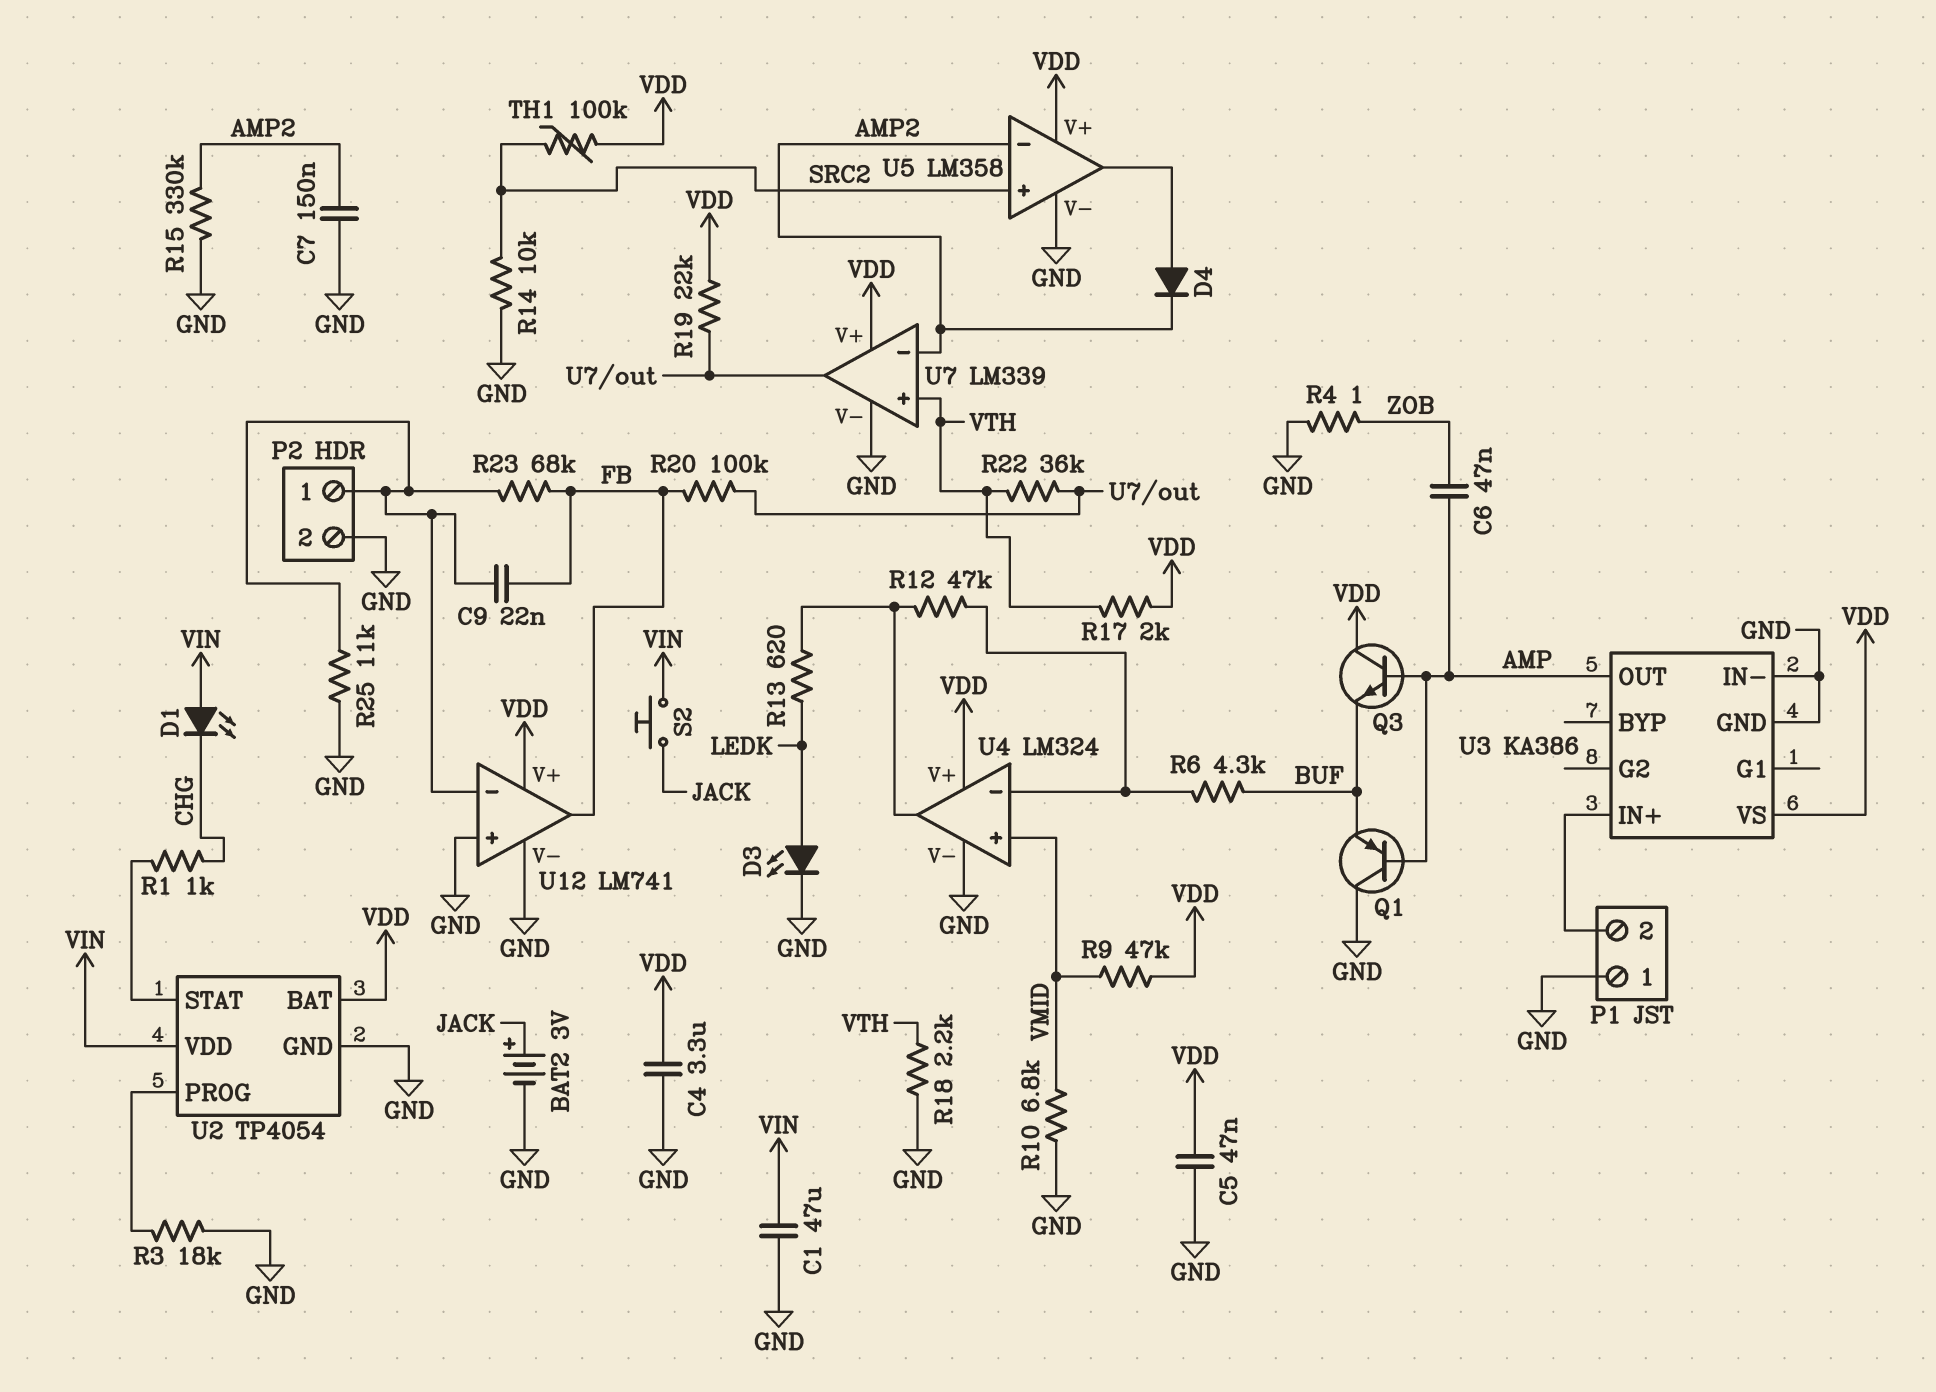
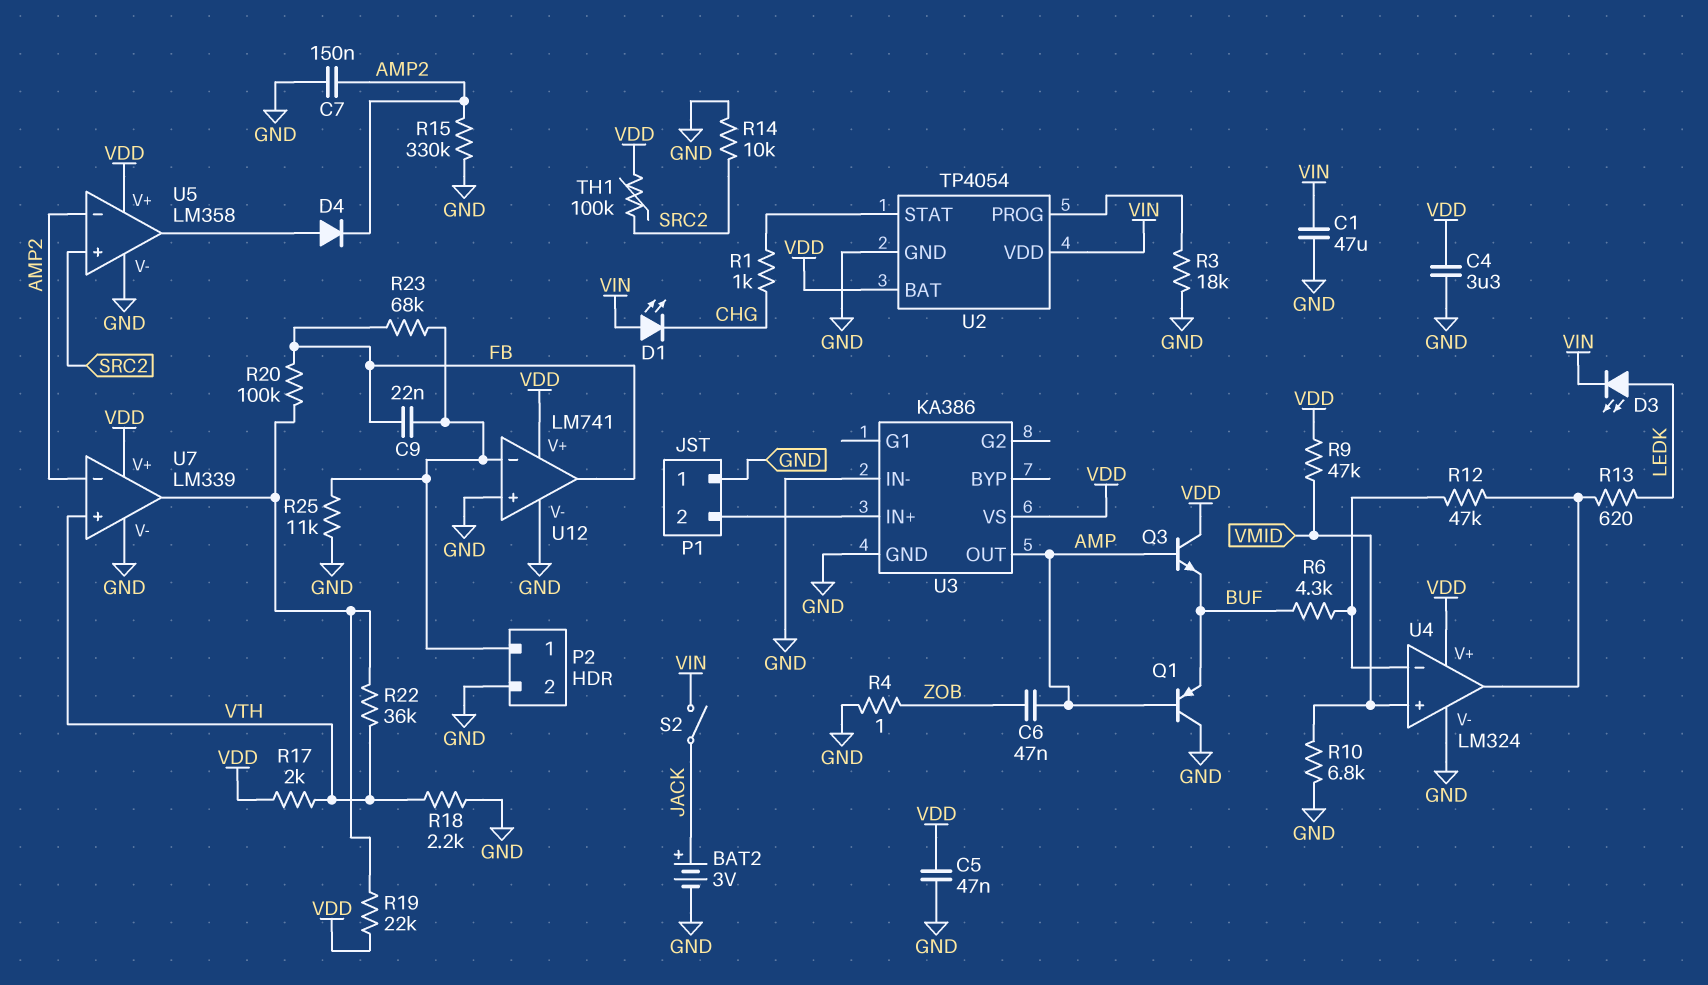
D3: LED (A LEDK, K GND) -> LED (A LEDK, K VIN)
S2: button (JACK, VIN) -> switch (JACK, VIN)

